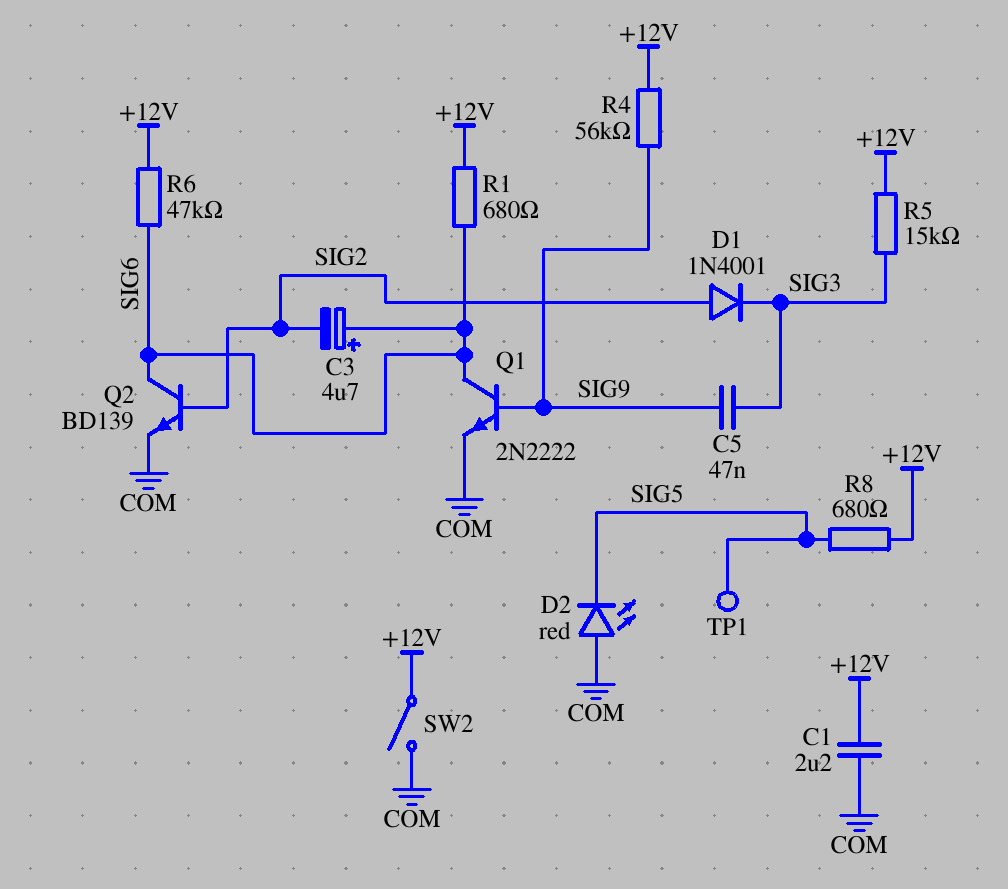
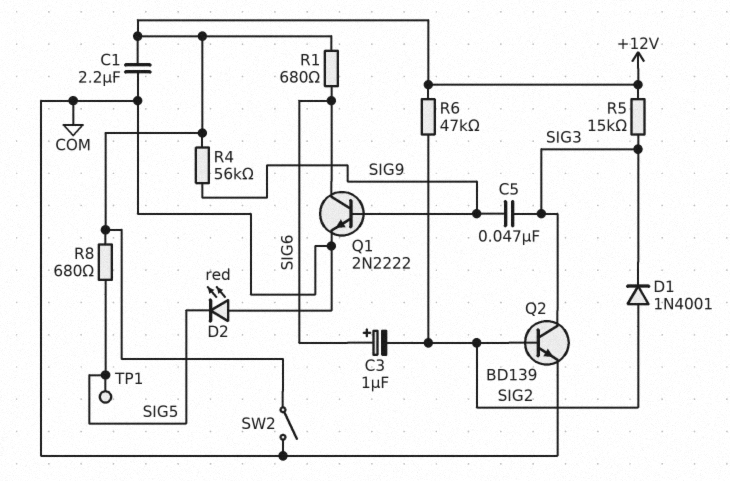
C3: 4.7uF (plus SIG6, minus SIG2) -> 1uF (plus SIG6, minus SIG2)
Q2: NPN BD139 (B SIG2, C SIG6, E COM) -> NPN BD139 (B SIG2, C SIG3, E COM)
R6: 47k (+12V, SIG6) -> 47k (+12V, SIG2)

